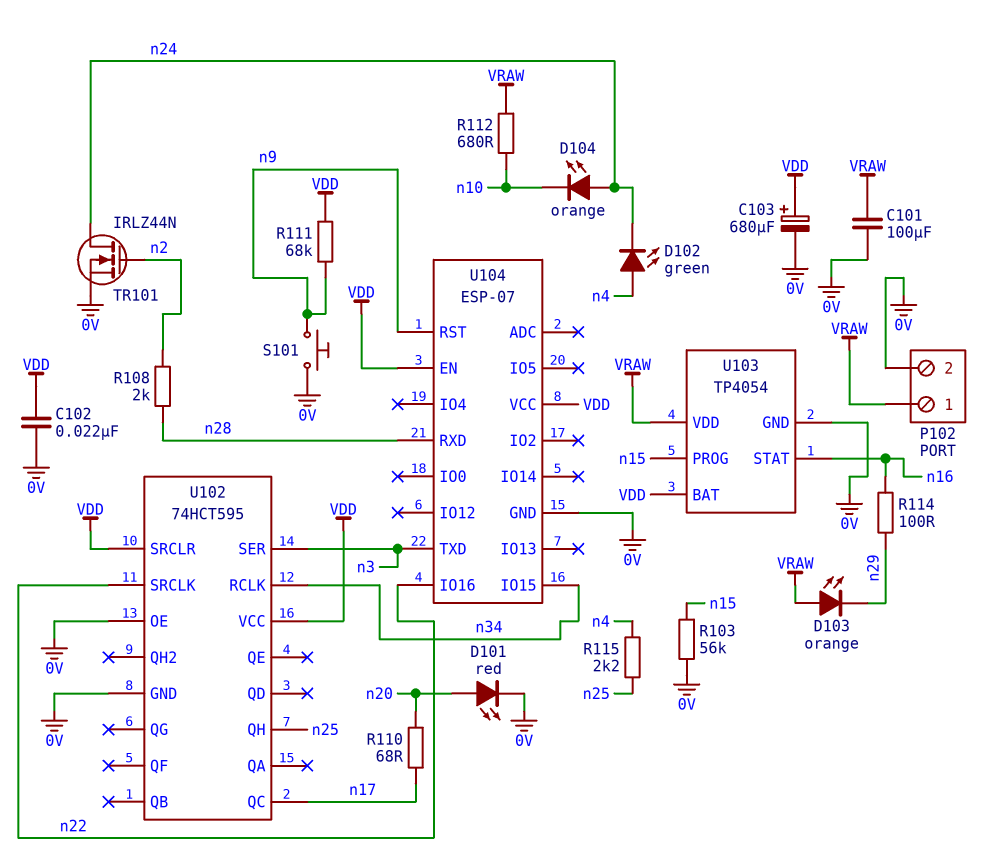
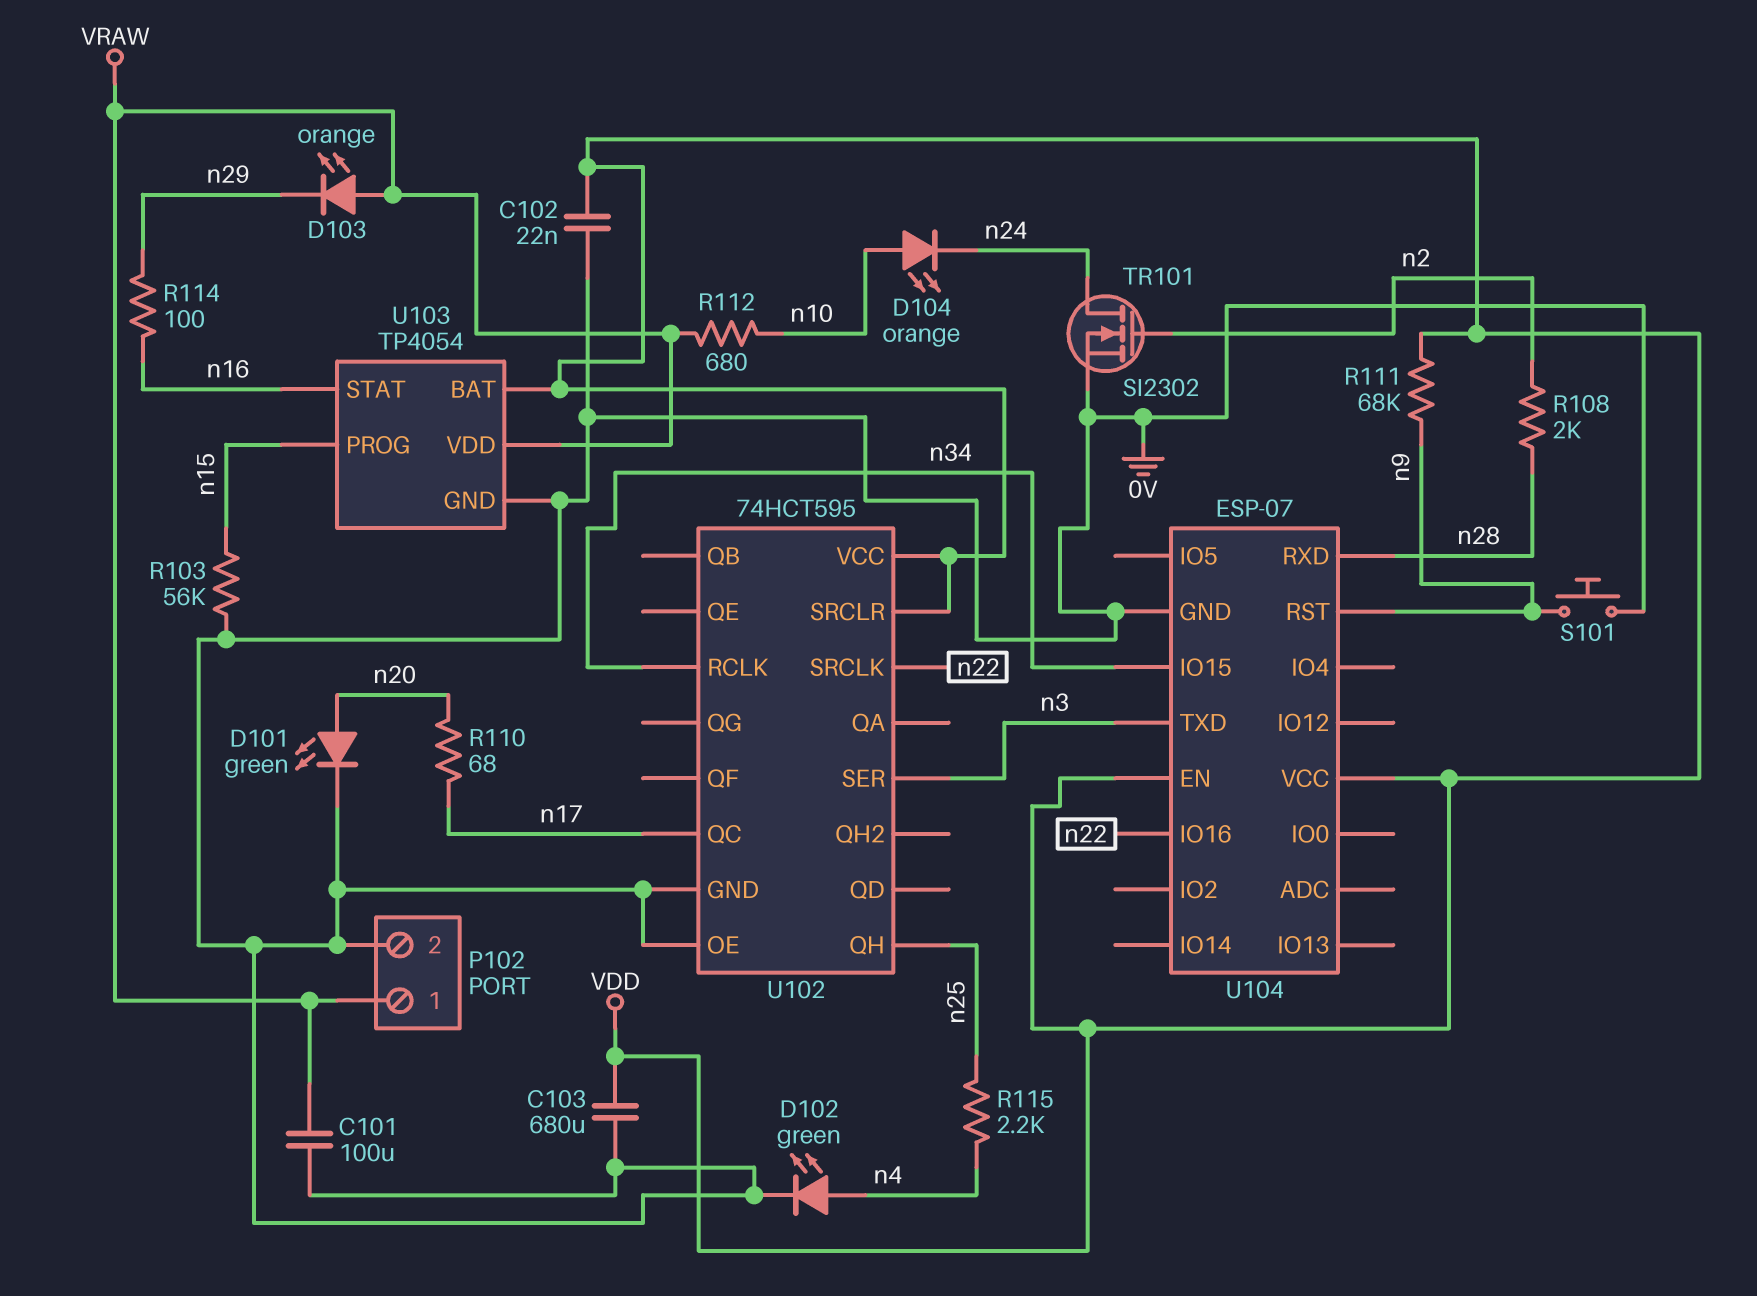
C103: 680uF (plus VDD, minus 0V) -> 680uF (0V, VDD)
D101: LED red (A n20, K 0V) -> LED green (A n20, K 0V)
D102: LED green (A n4, K n24) -> LED green (A n4, K 0V)
D104: LED orange (A n24, K n10) -> LED orange (A n10, K n24)
TR101: NMOS IRLZ44N (G n2, D n24, S 0V) -> NMOS SI2302 (G n2, D n24, S 0V)

